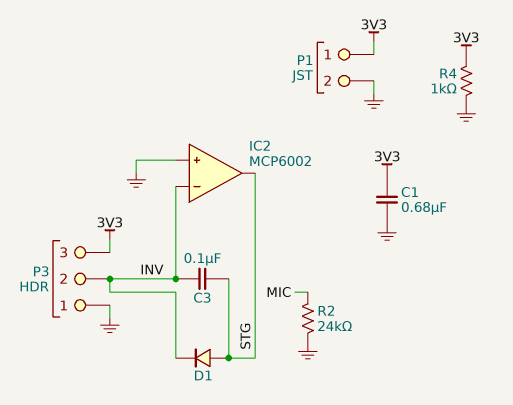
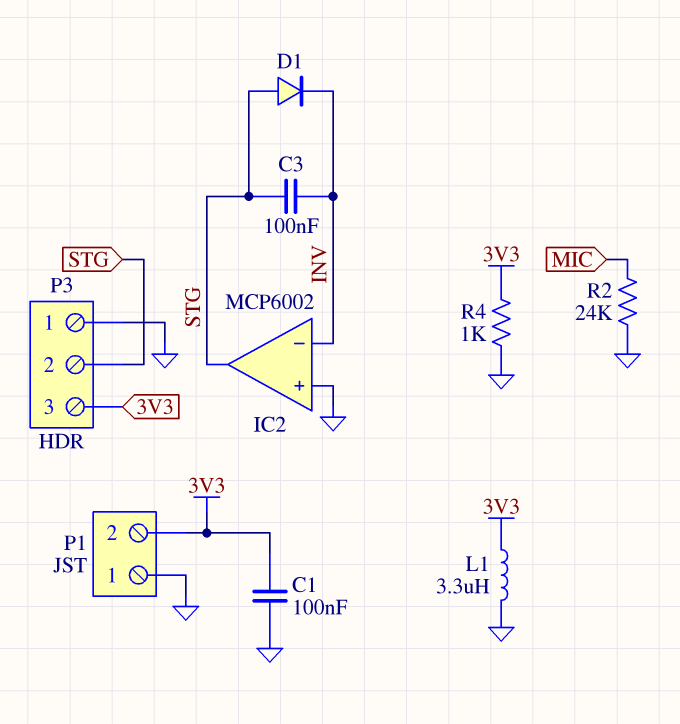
C1: 680nF (3V3, GND) -> 100nF (3V3, GND)
L1: none -> 3.3uH (3V3, GND)
P1 pin 1: 3V3 -> GND
P1 pin 2: GND -> 3V3
P3 pin 2: INV -> STG

